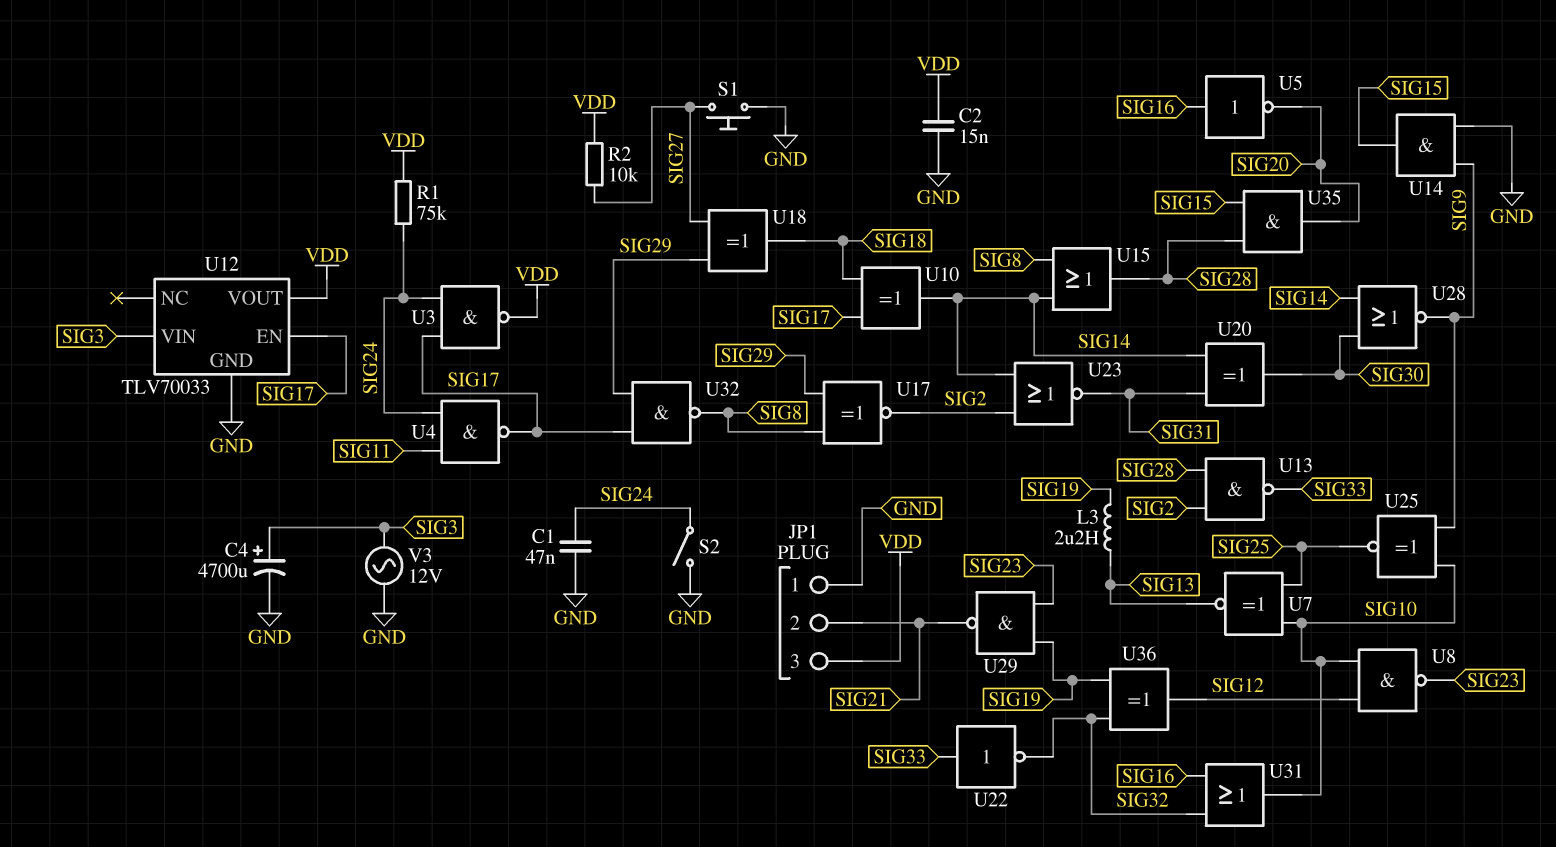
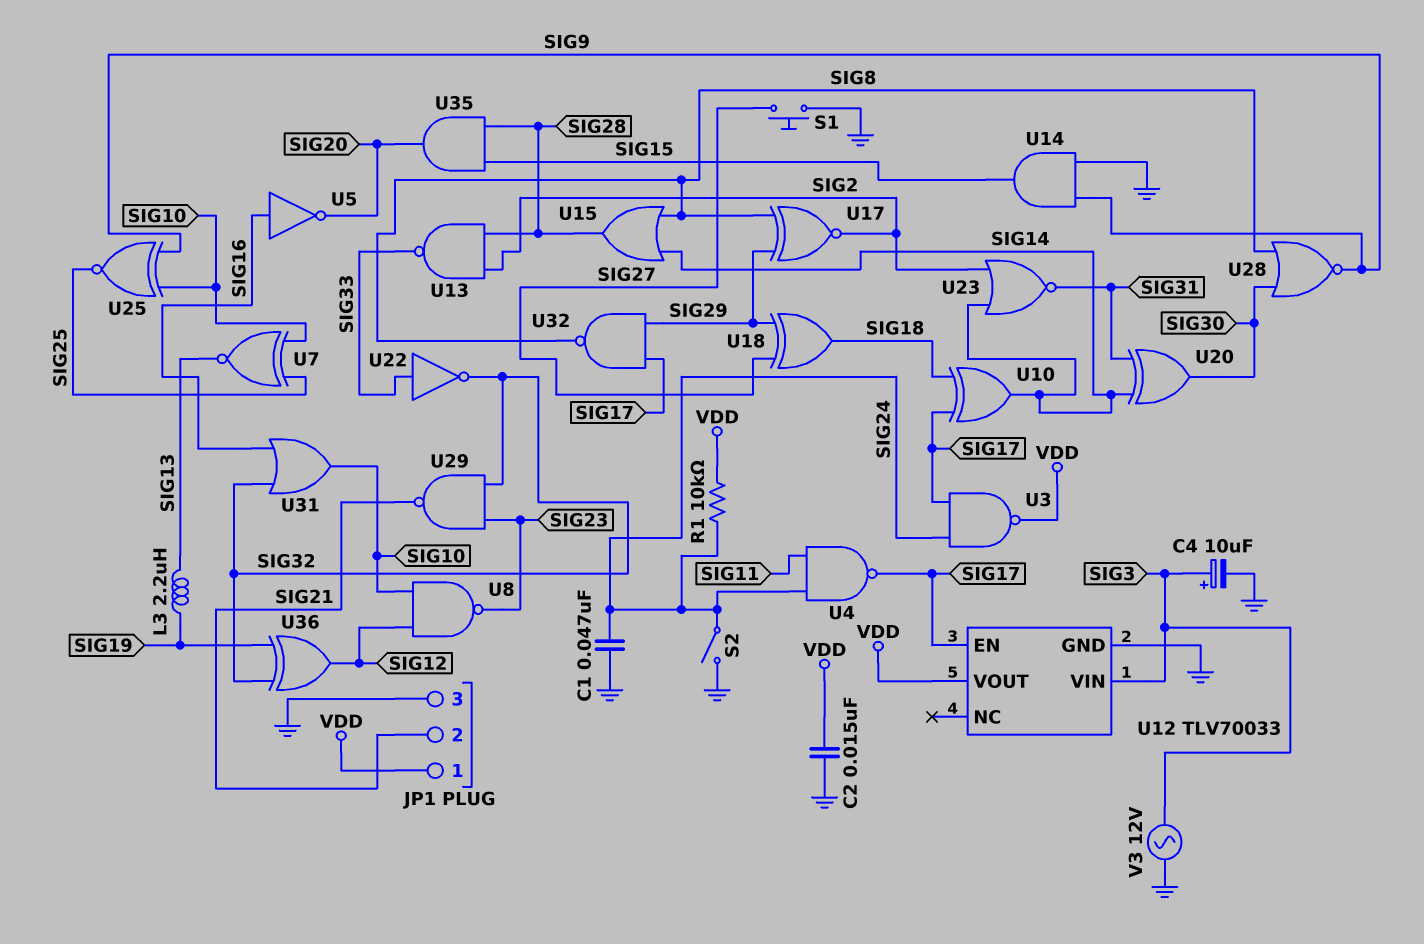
C4: 4700uF (plus SIG3, minus GND) -> 10uF (plus SIG3, minus GND)
JP1 pin 1: GND -> VDD
JP1 pin 3: VDD -> GND
R1: 75k (SIG24, VDD) -> 10k (SIG24, VDD)
R2: 10k (SIG27, VDD) -> none
U28: NOR (in SIG14, in SIG30, out SIG9) -> NOR (in SIG8, in SIG30, out SIG9)
U29: NAND (in SIG19, in SIG23, out SIG21) -> NAND (in SIG23, in SIG32, out SIG21)

